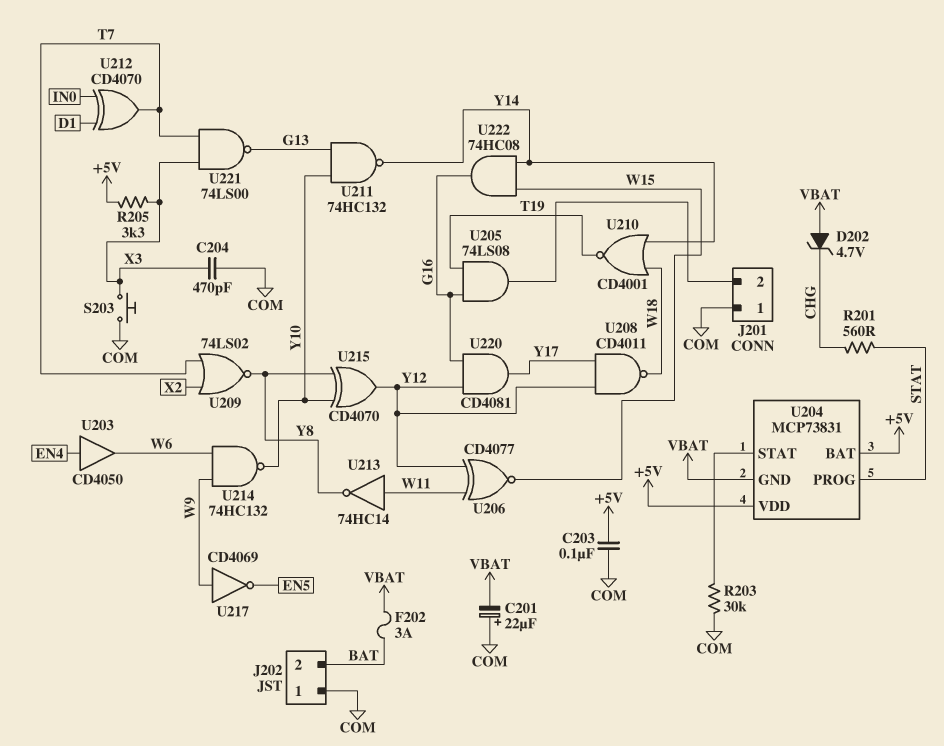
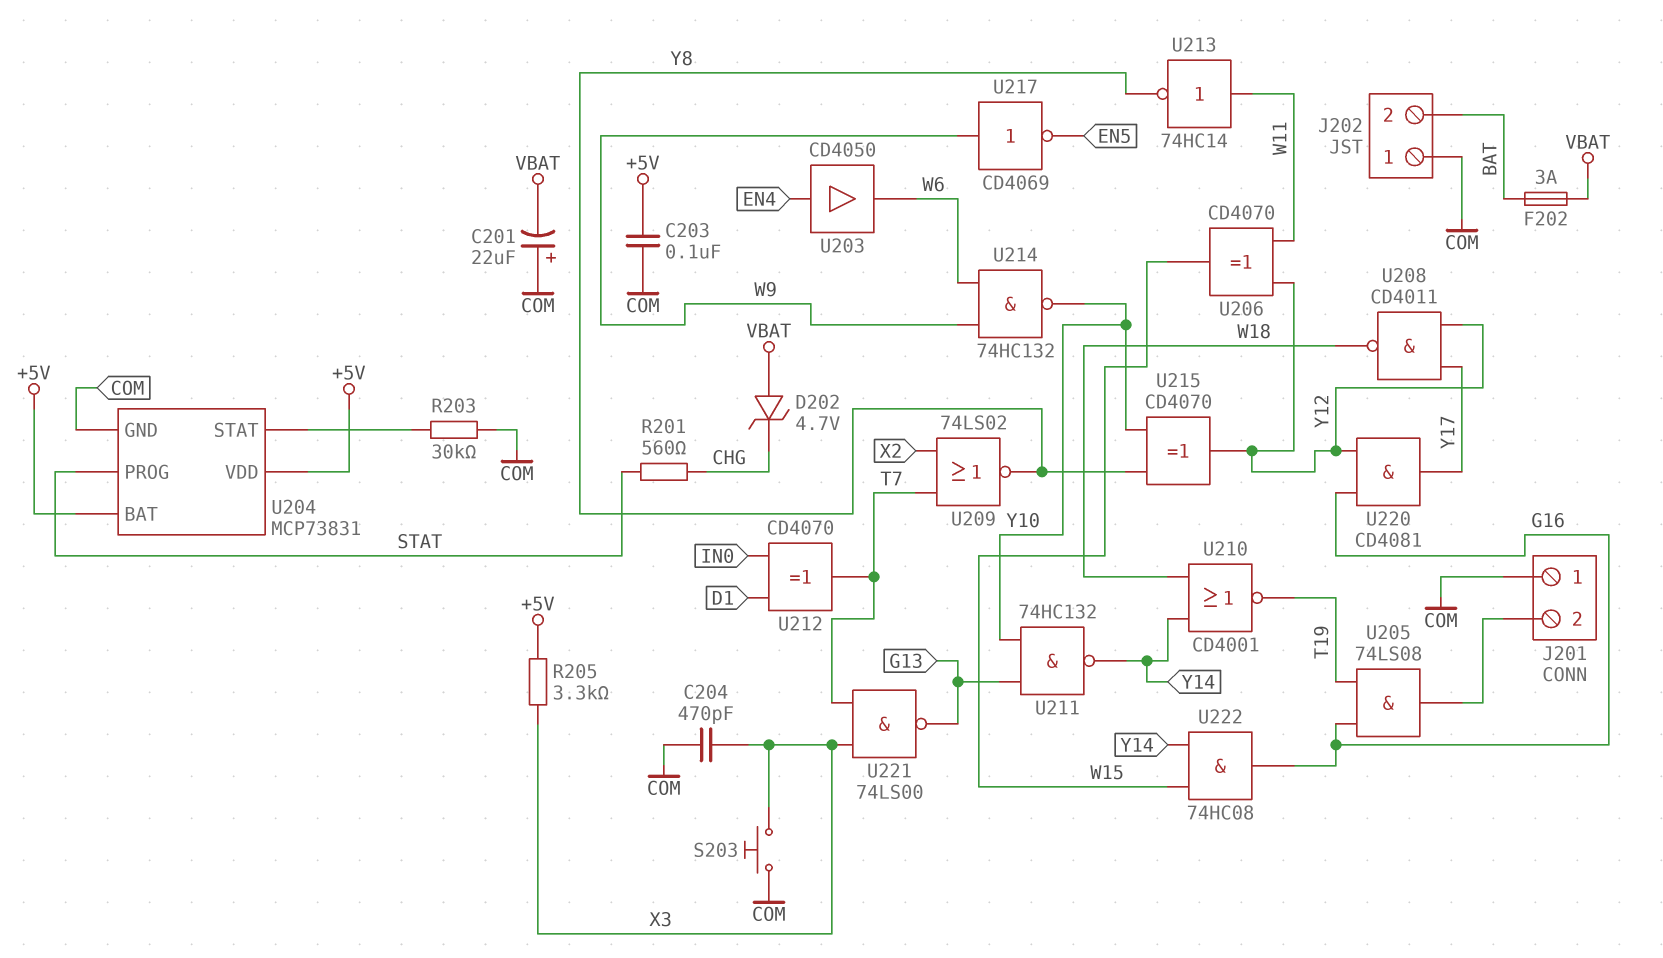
U204 pin GND: VBAT -> COM
U206: XNOR CD4077 (in W11, in Y12, out W15) -> XOR CD4070 (in W11, in Y12, out W15)

